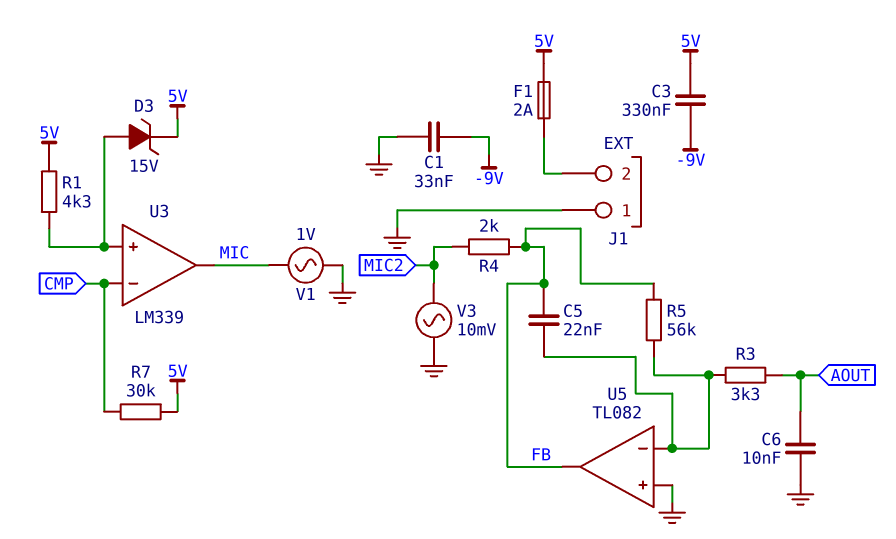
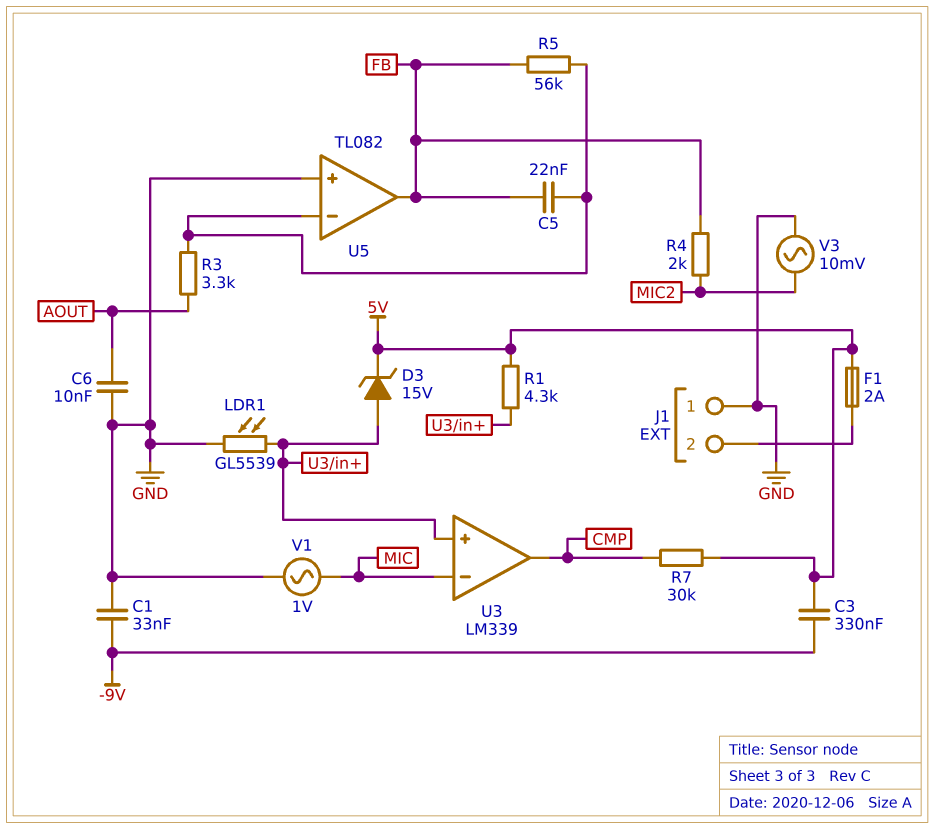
LDR1: none -> GL5539 (GND, U3/in+)
U3 pin in-: CMP -> MIC
U3 pin out: MIC -> CMP

